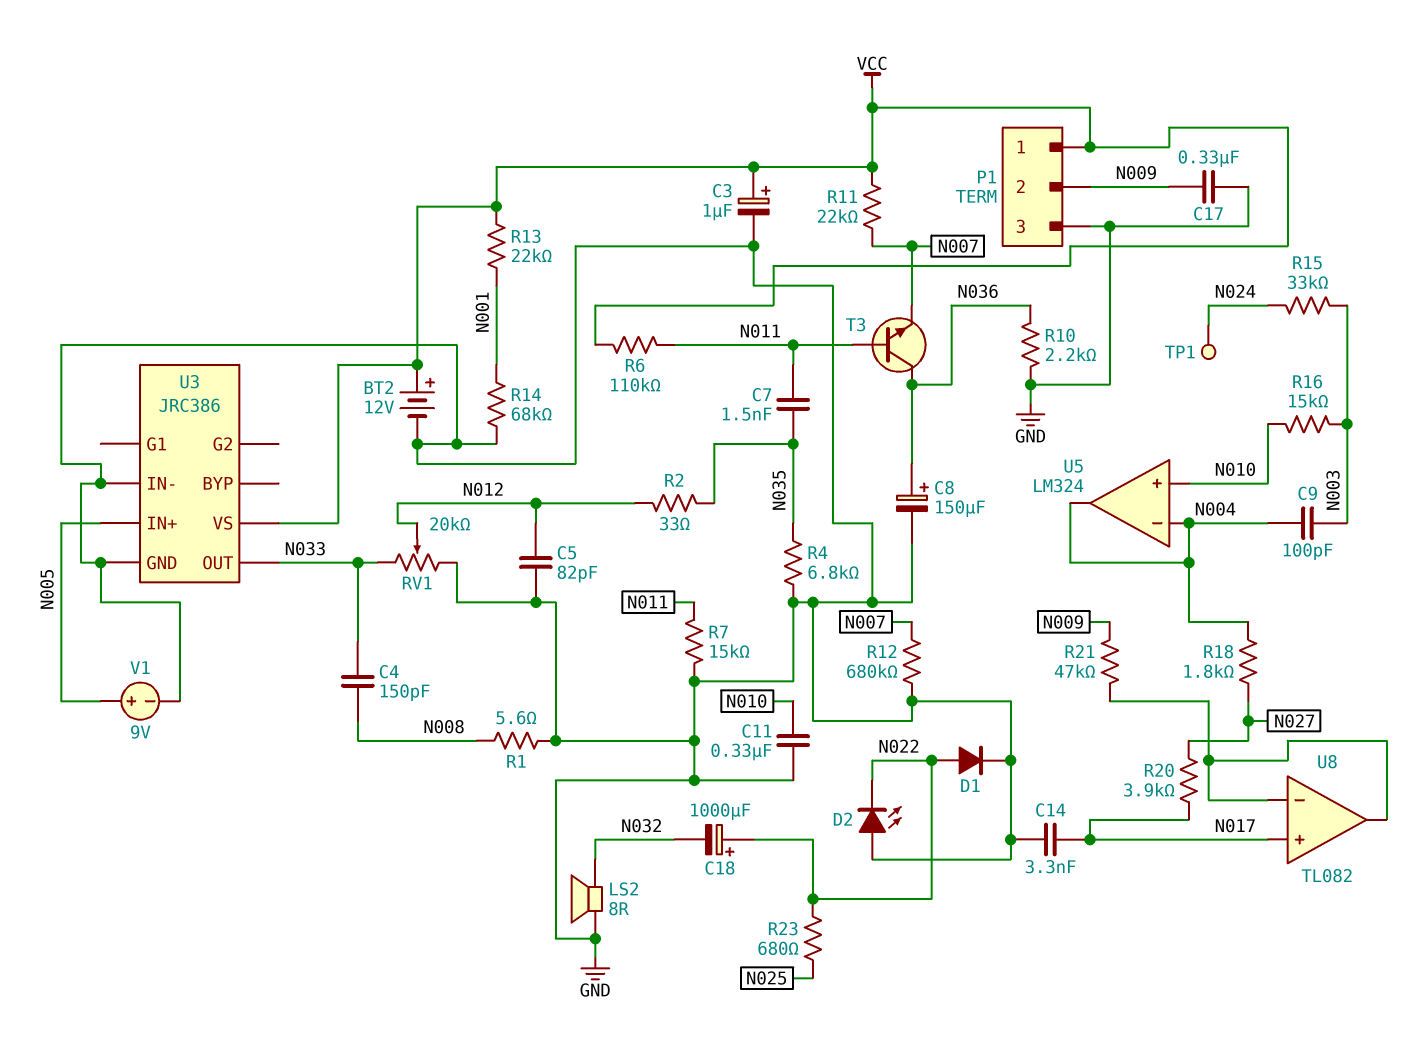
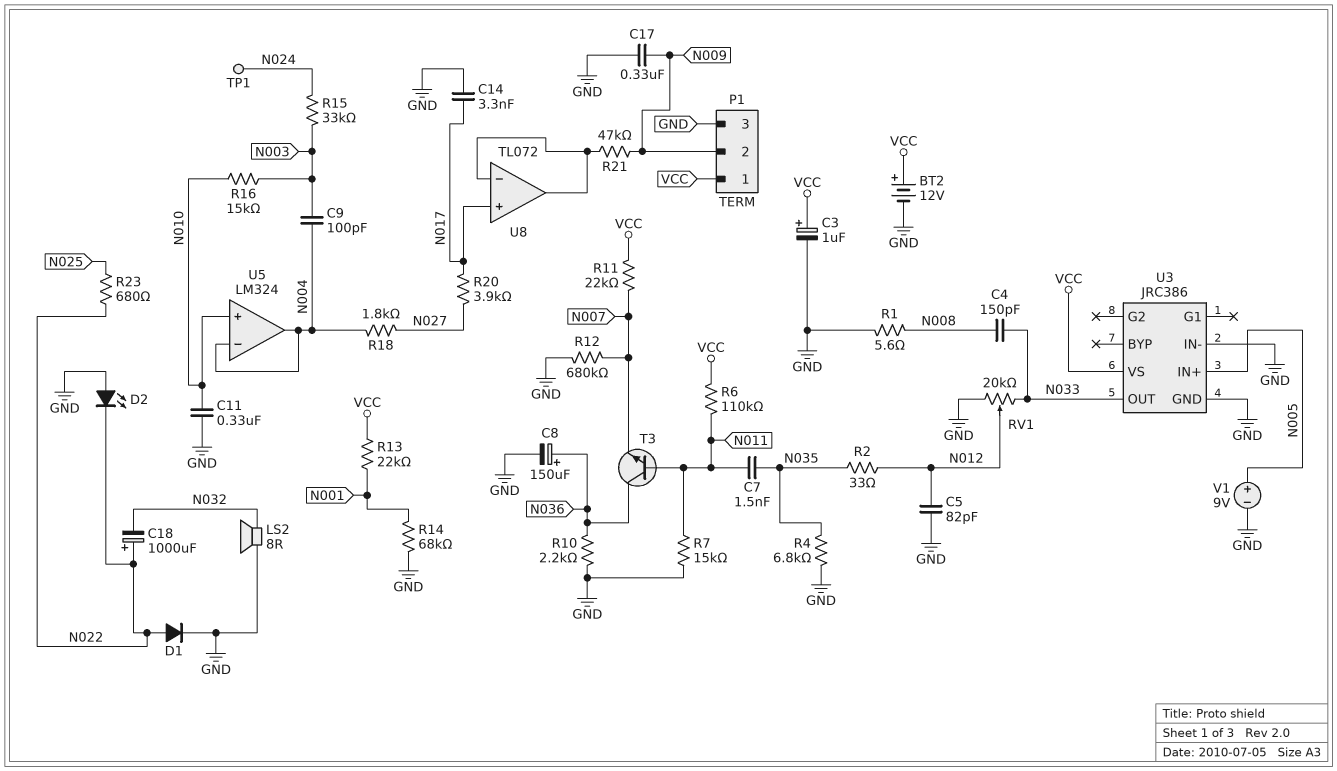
U8: TL082 -> TL072

